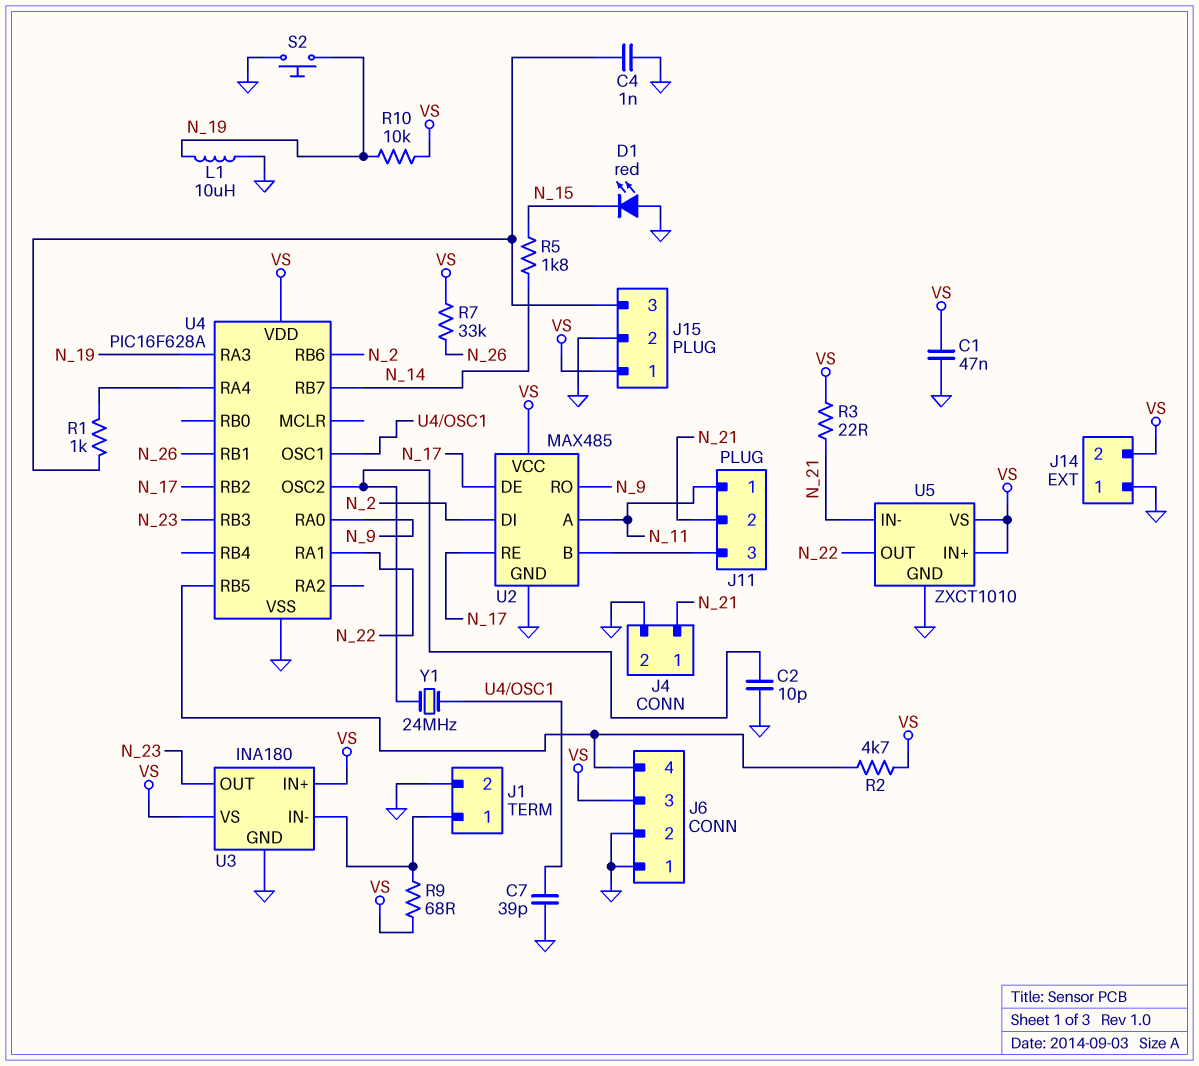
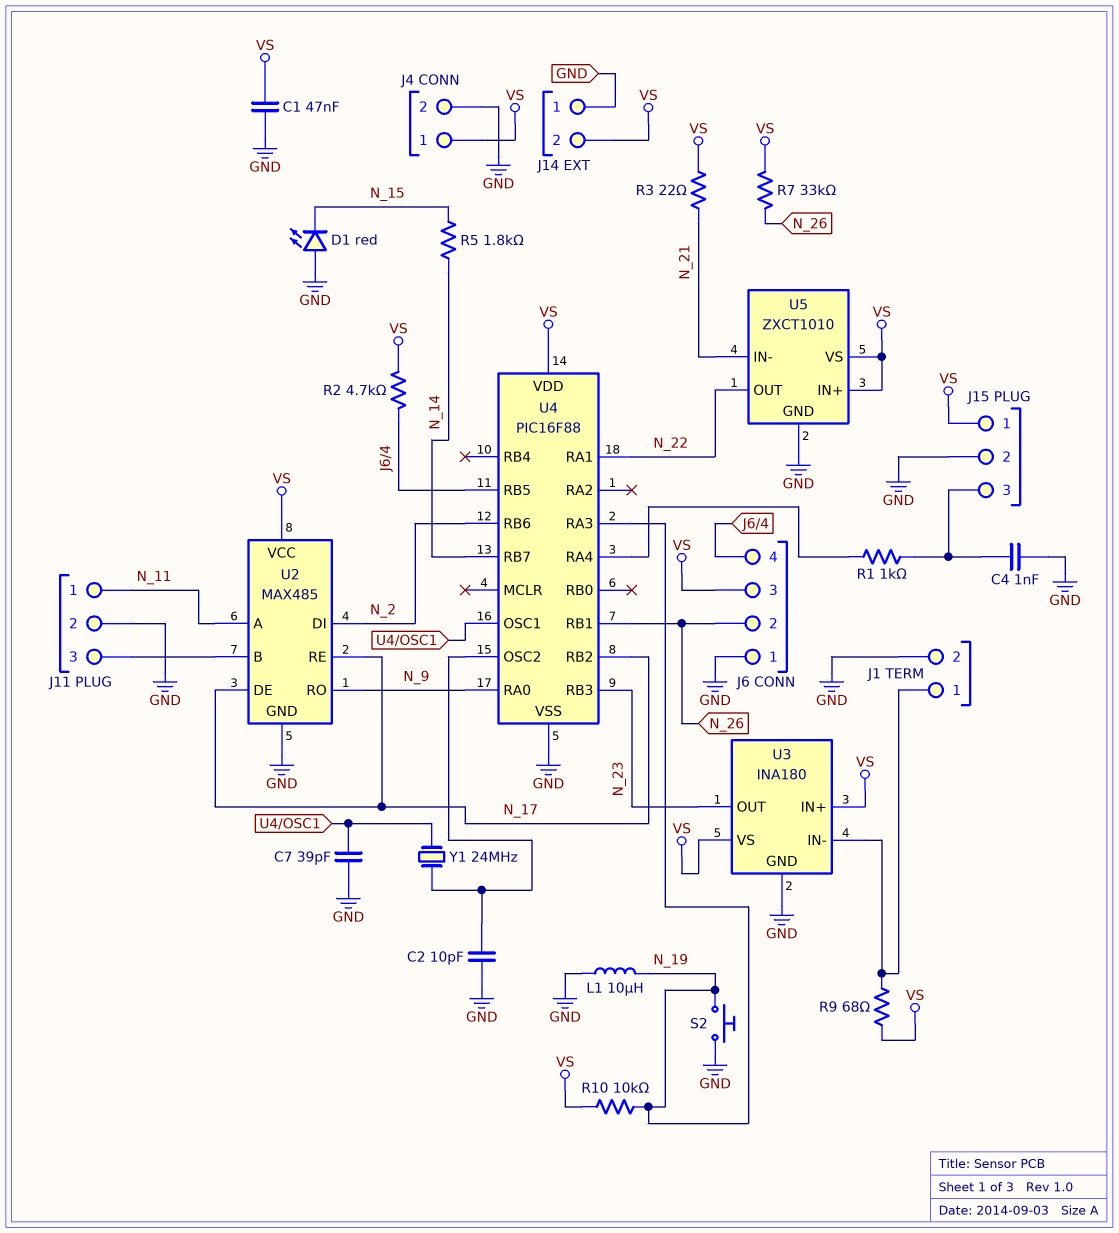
J4 pin 1: N_21 -> VS
J6 pin 2: GND -> N_26
J11 pin 2: N_21 -> GND
U4: PIC16F628A -> PIC16F88

